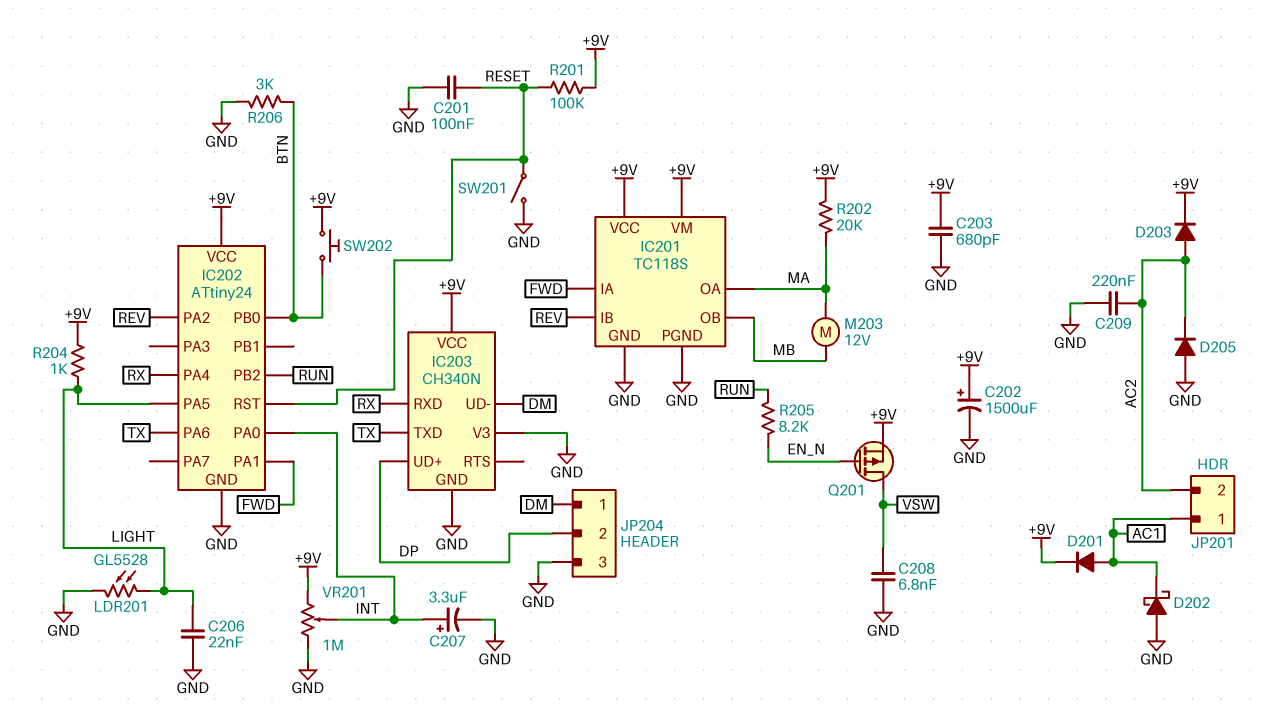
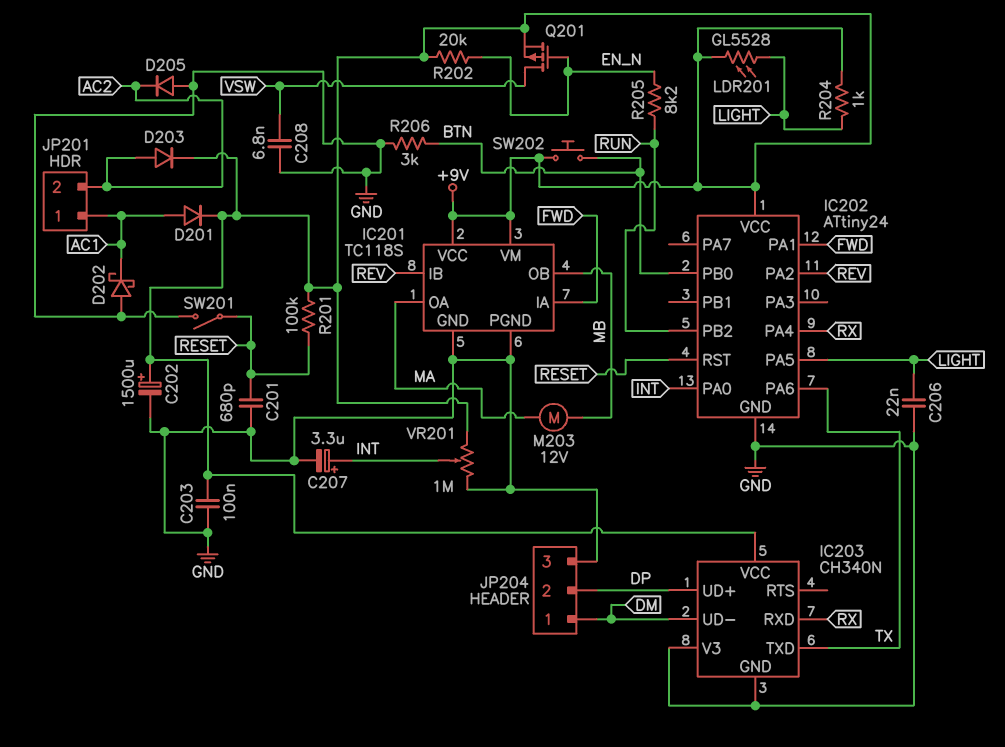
C201: 100nF (GND, RESET) -> 680pF (GND, RESET)
C203: 680pF (+9V, GND) -> 100nF (+9V, GND)
C209: 220nF (AC2, GND) -> none
LDR201: GL5528 (GND, LIGHT) -> GL5528 (+9V, LIGHT)
R202: 20k (+9V, MA) -> 20k (+9V, EN_N)

